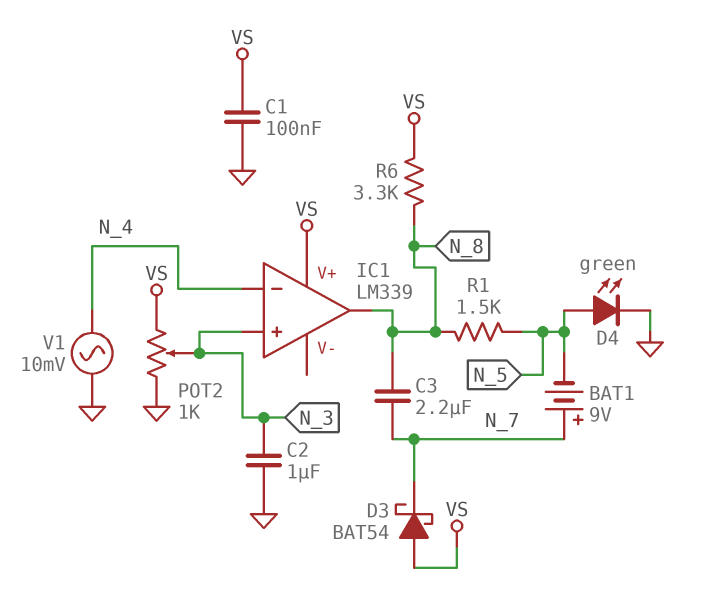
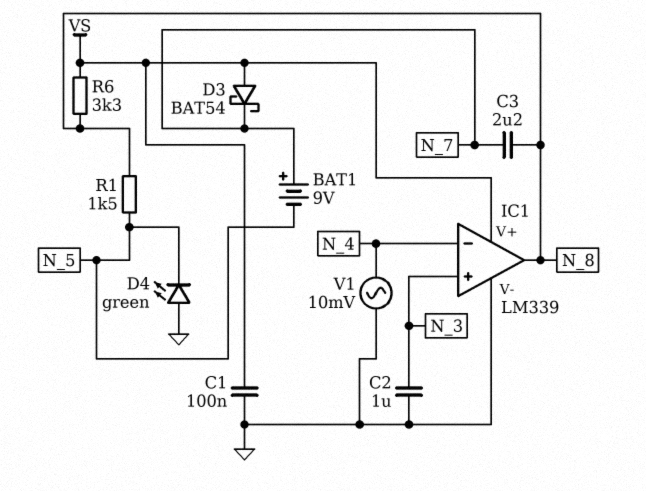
D4: LED green (A N_5, K GND) -> LED green (A GND, K N_5)
IC1 pin V-: none -> GND
POT2: 1k (GND, VS, wiper N_3) -> none

